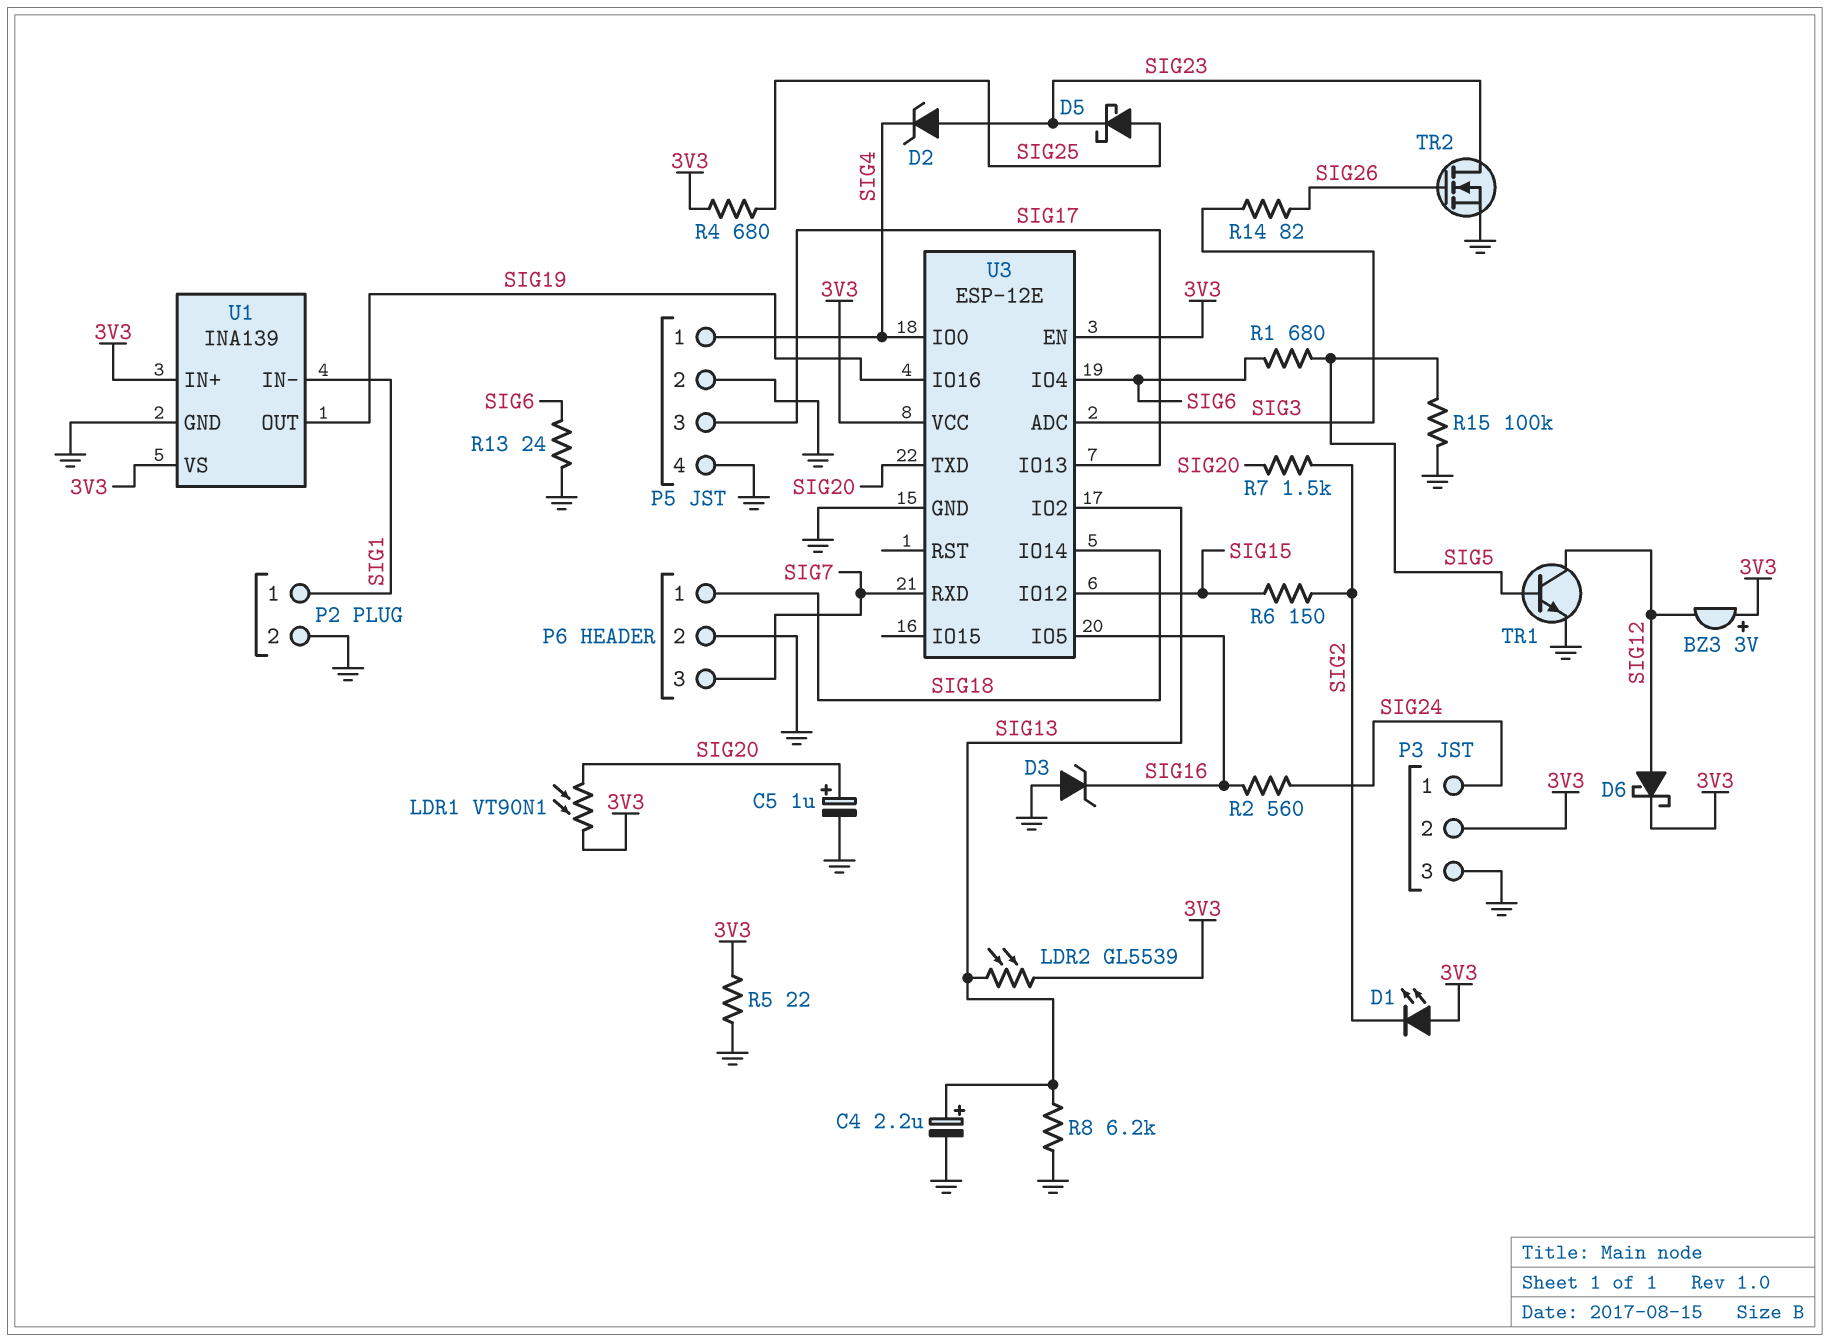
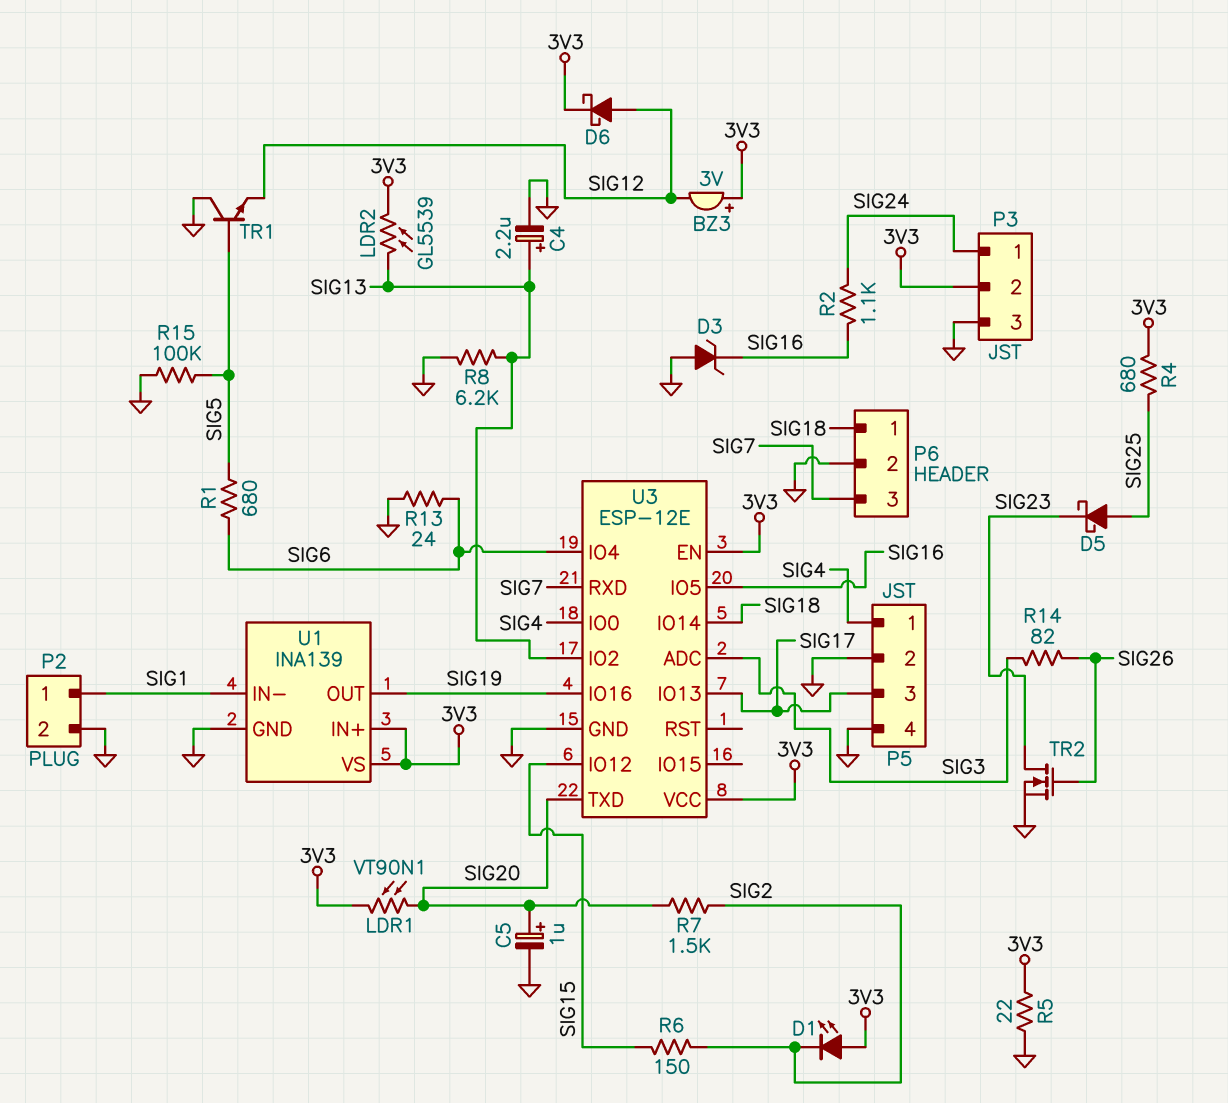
D2: zener (A SIG23, K SIG4) -> none
R2: 560 (SIG16, SIG24) -> 1.1k (SIG16, SIG24)
TR1: NPN (B SIG5, C SIG12, E GND) -> NPN (B SIG5, C GND, E SIG12)

